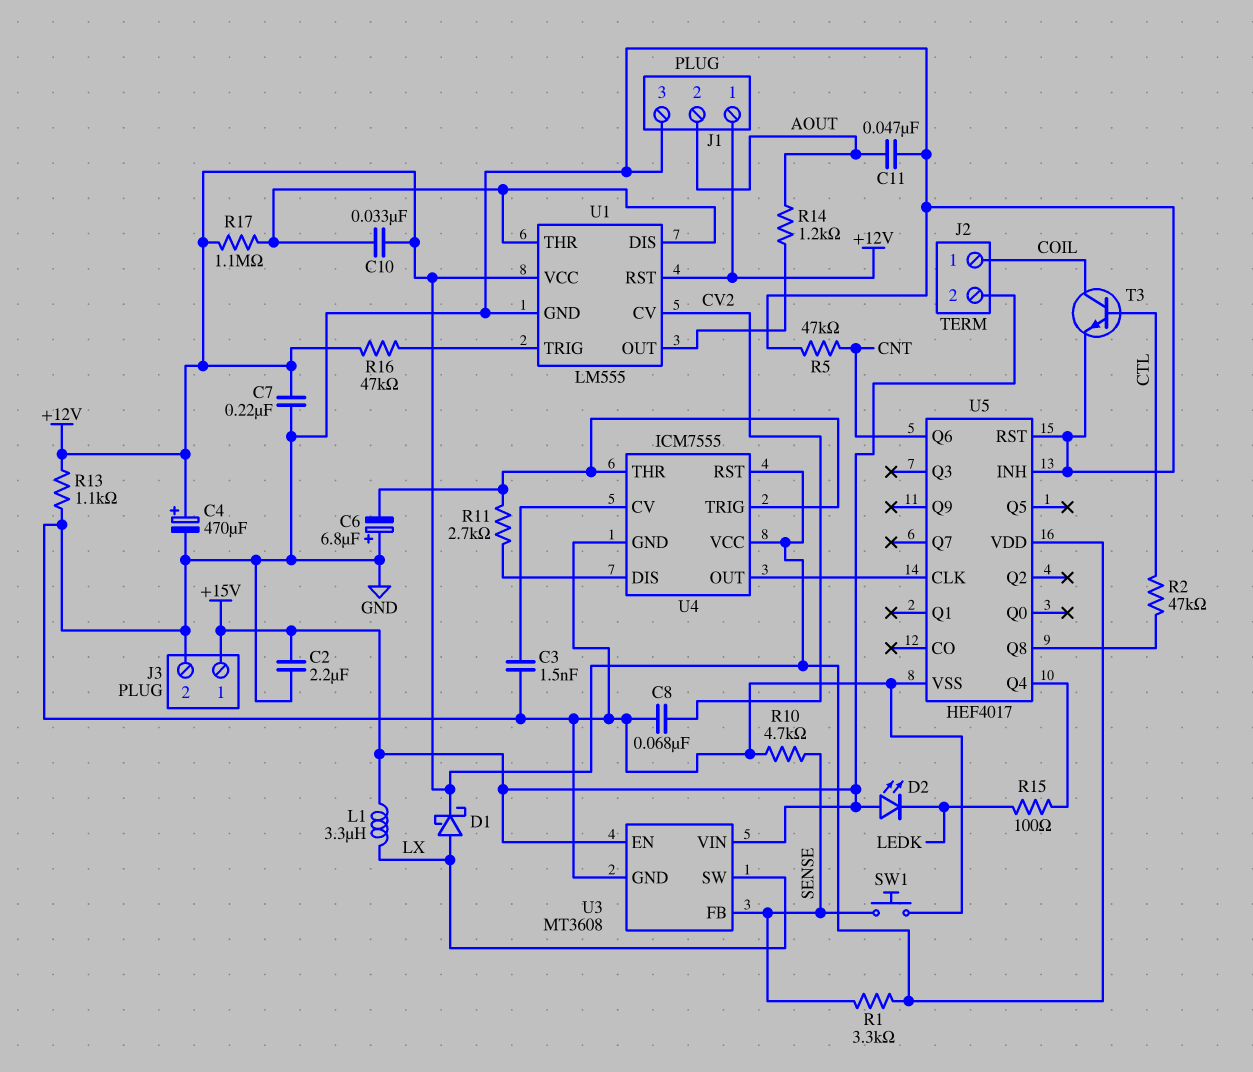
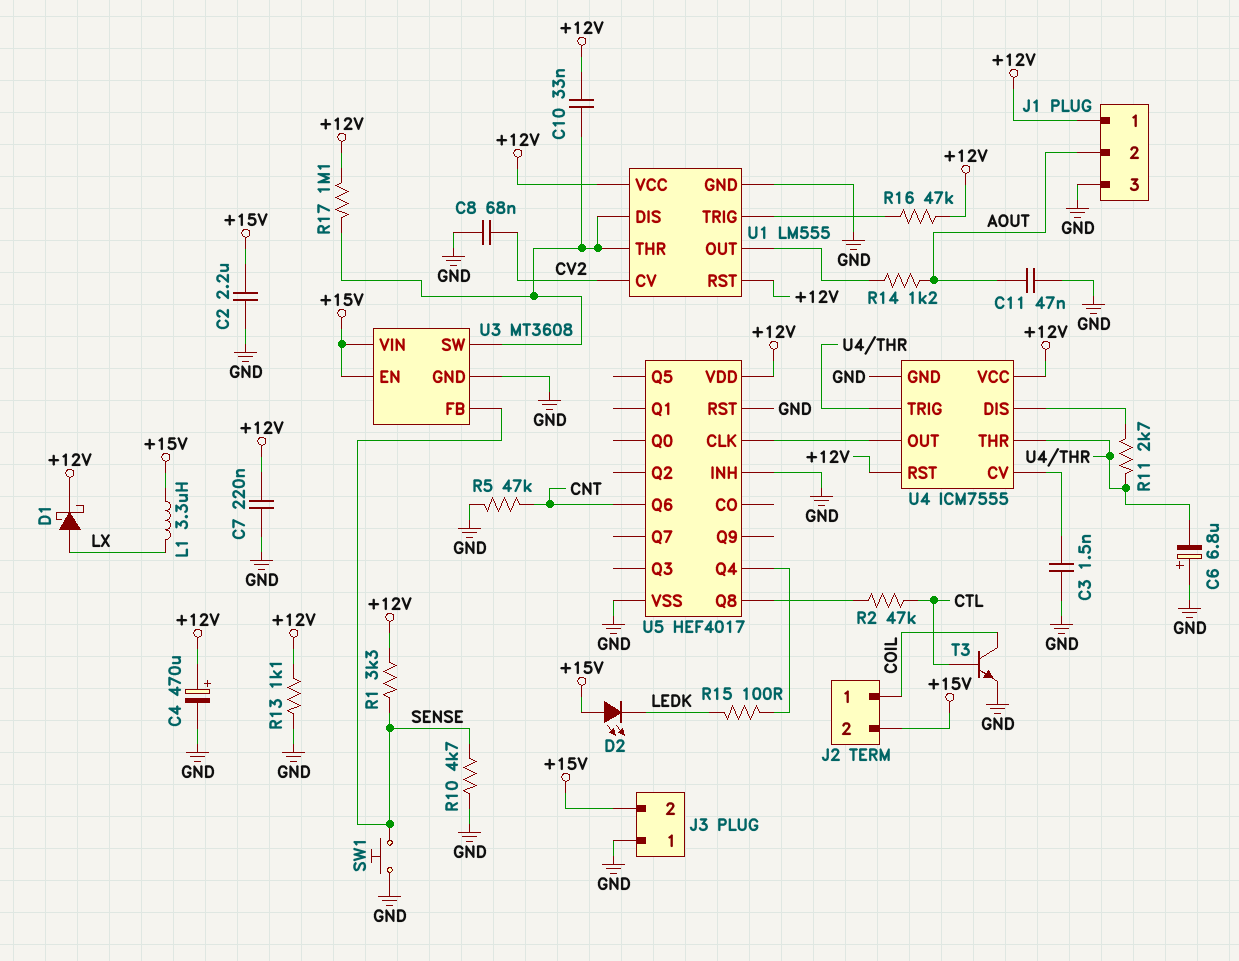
J3 pin 1: +15V -> GND
J3 pin 2: GND -> +15V
U3 pin SW: LX -> U1/DIS

